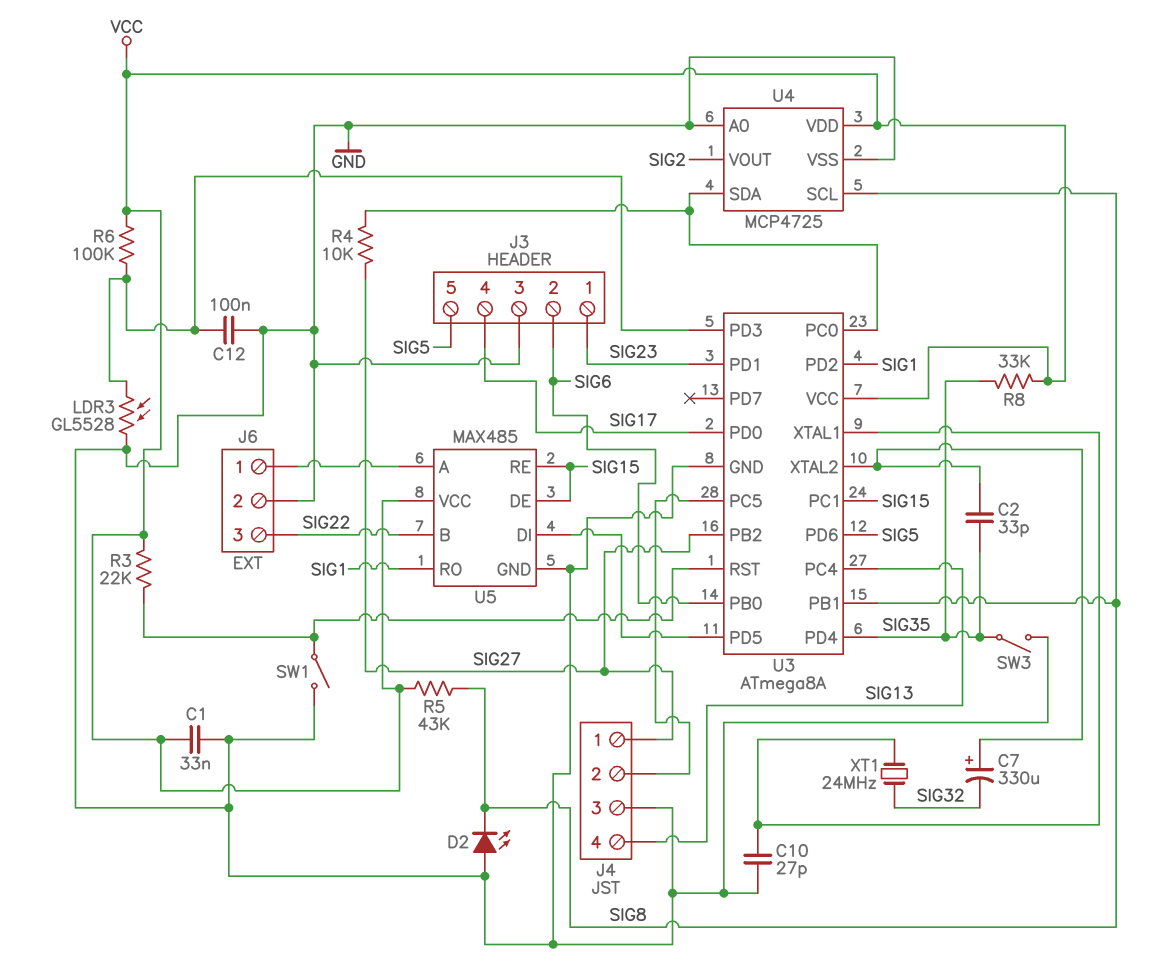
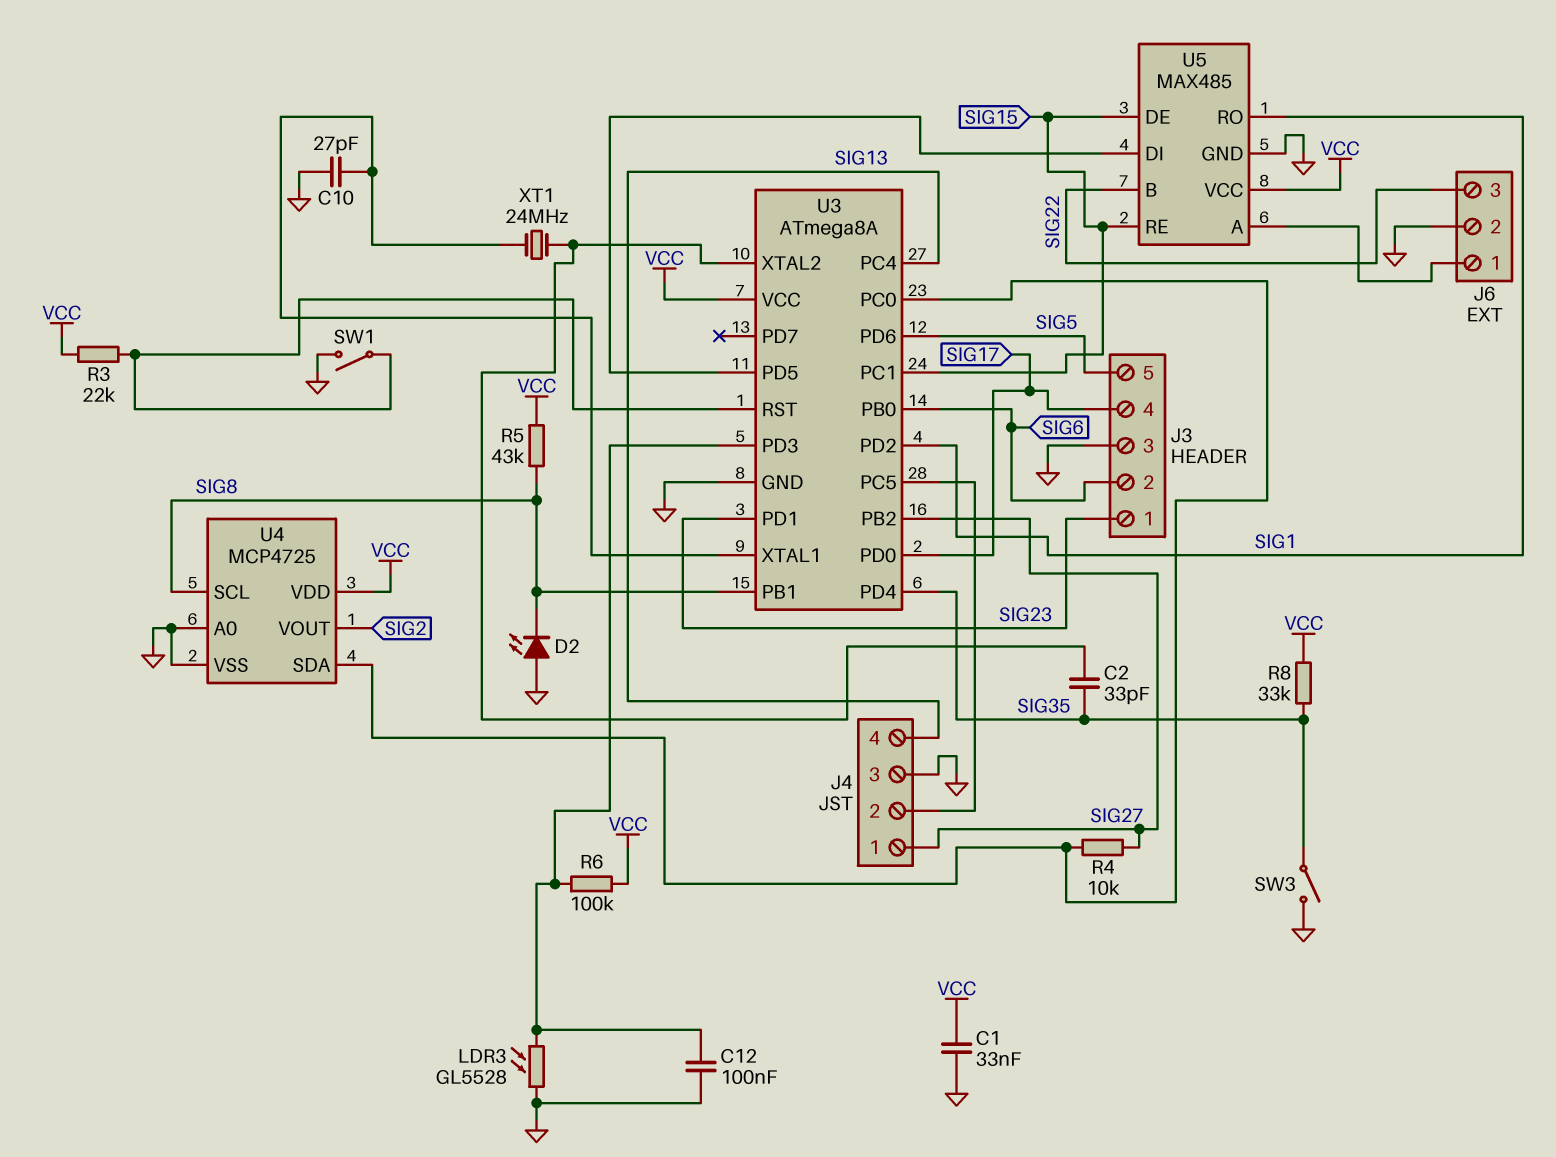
C7: 330uF (plus U3/XTAL2, minus SIG32) -> none
XT1: 24MHz (SIG32, U3/XTAL1) -> 24MHz (U3/XTAL1, U3/XTAL2)

